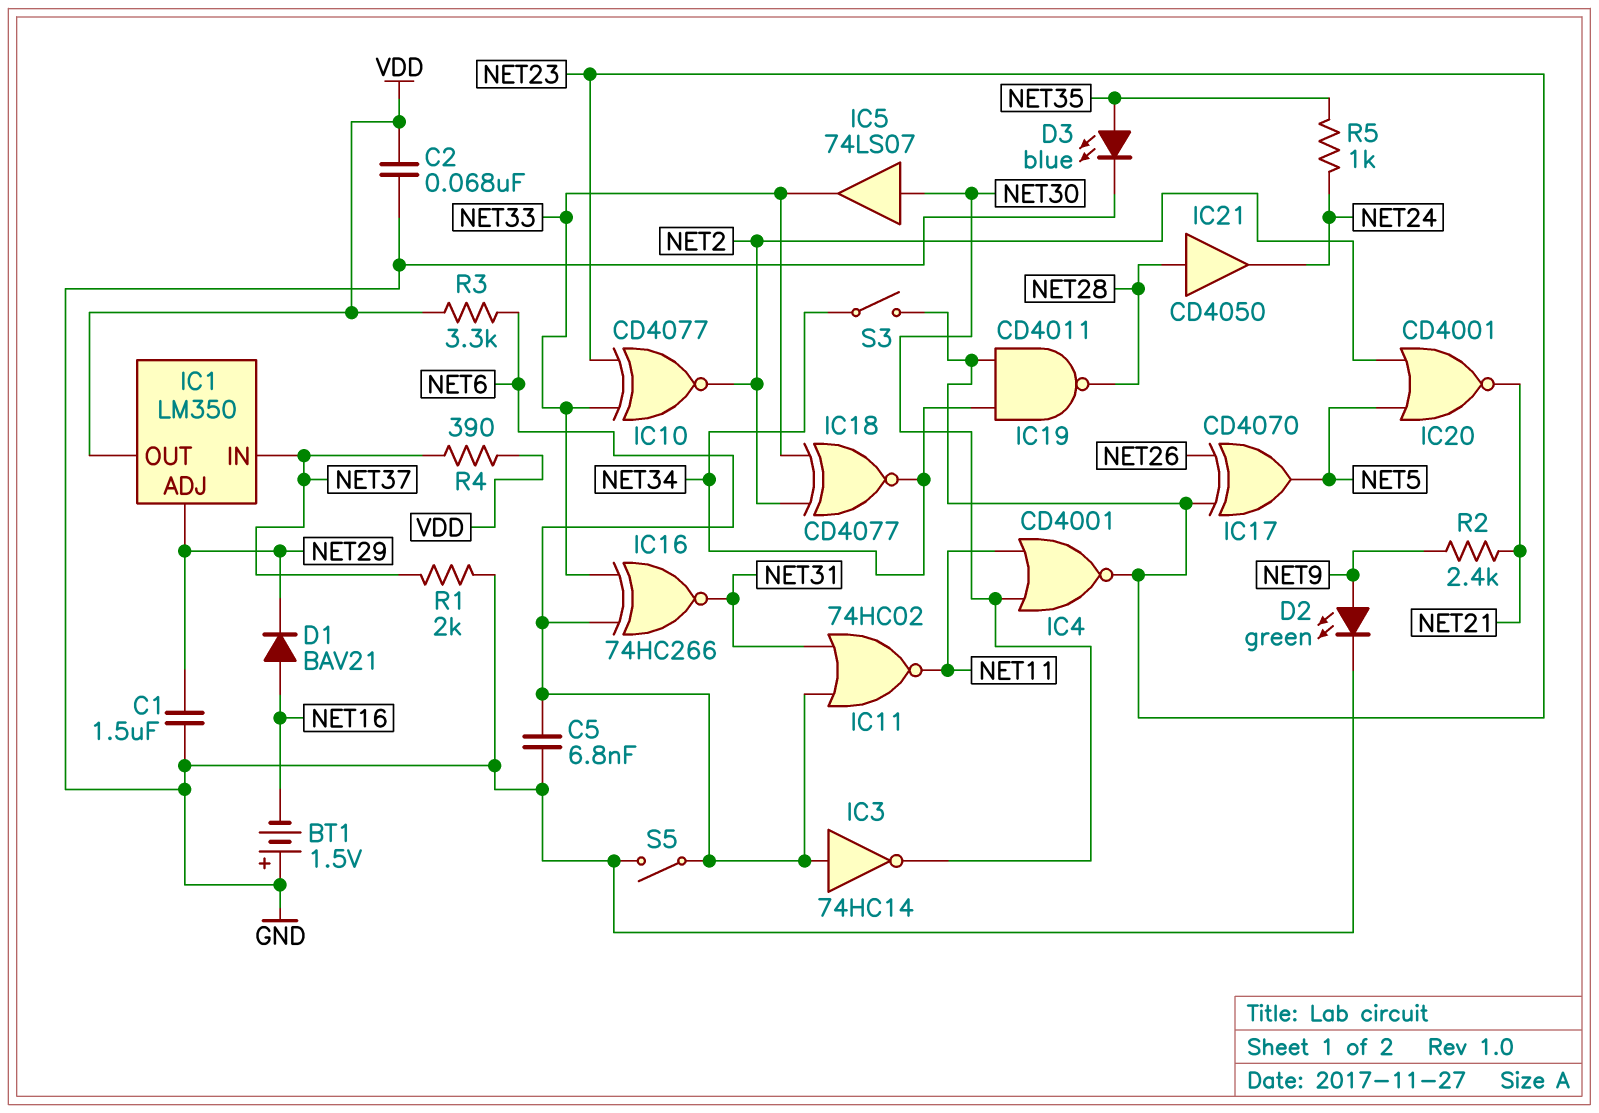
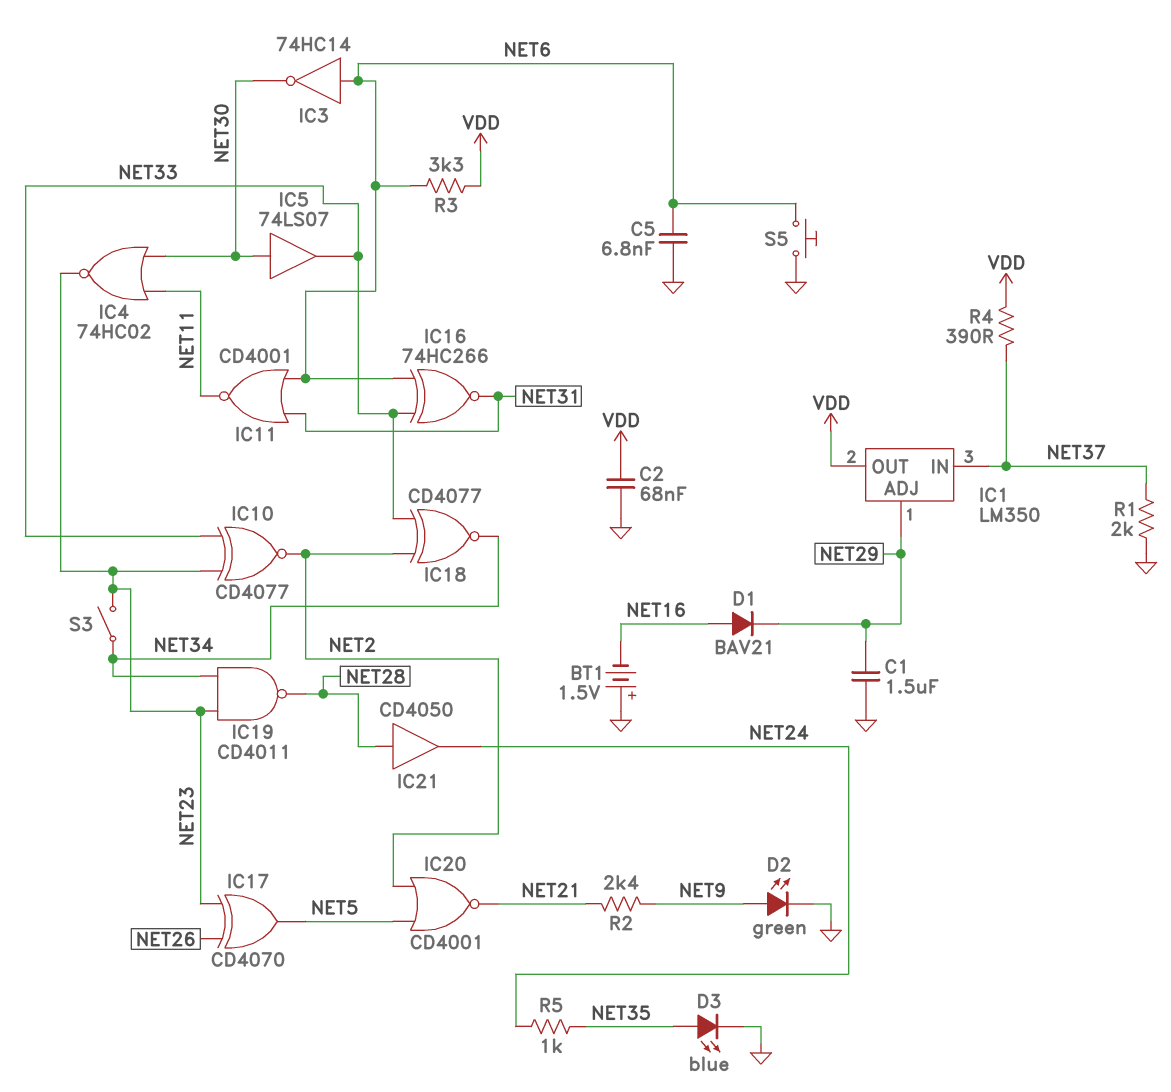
IC4: NOR CD4001 (in NET11, in NET30, out NET23) -> NOR 74HC02 (in NET11, in NET30, out NET23)
IC11: NOR 74HC02 (in NET6, in NET31, out NET11) -> NOR CD4001 (in NET6, in NET31, out NET11)
S5: switch (GND, NET6) -> button (GND, NET6)

